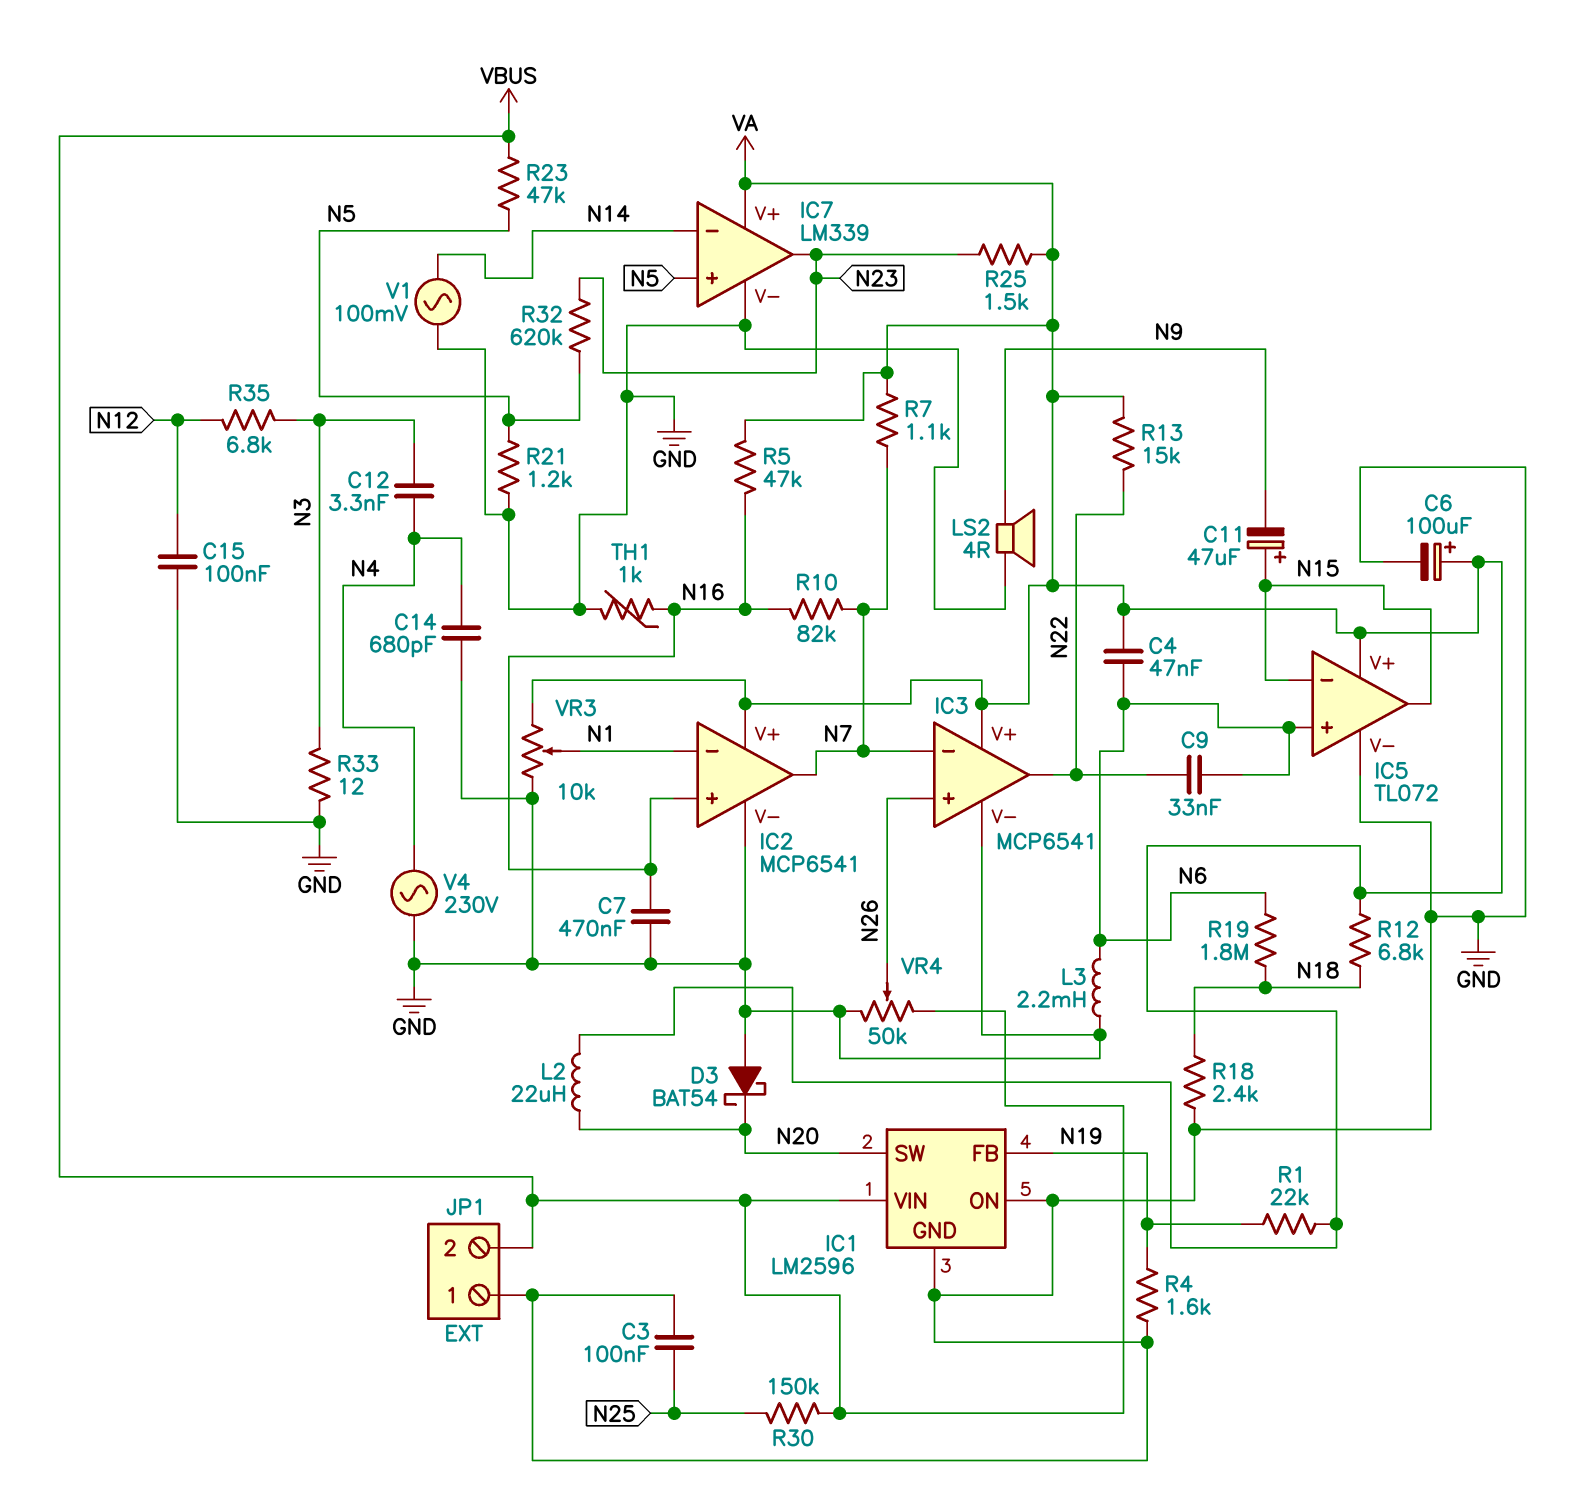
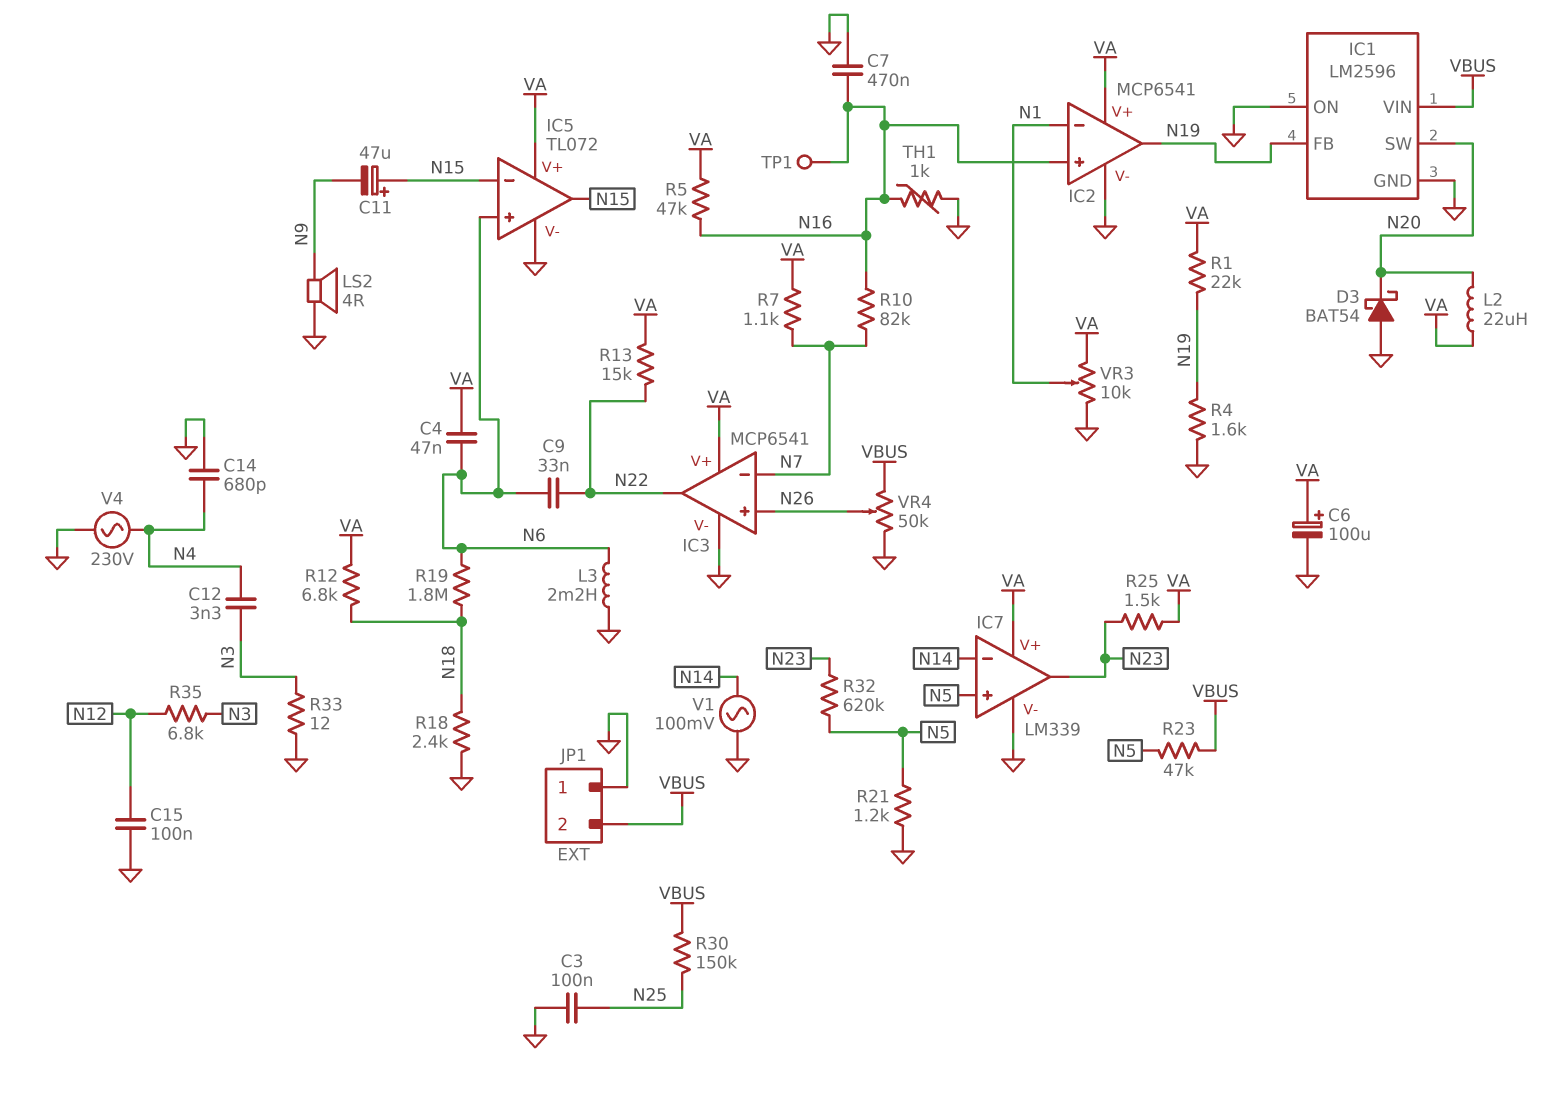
IC2 pin out: N7 -> N19
TP1: none -> test point (N16)

